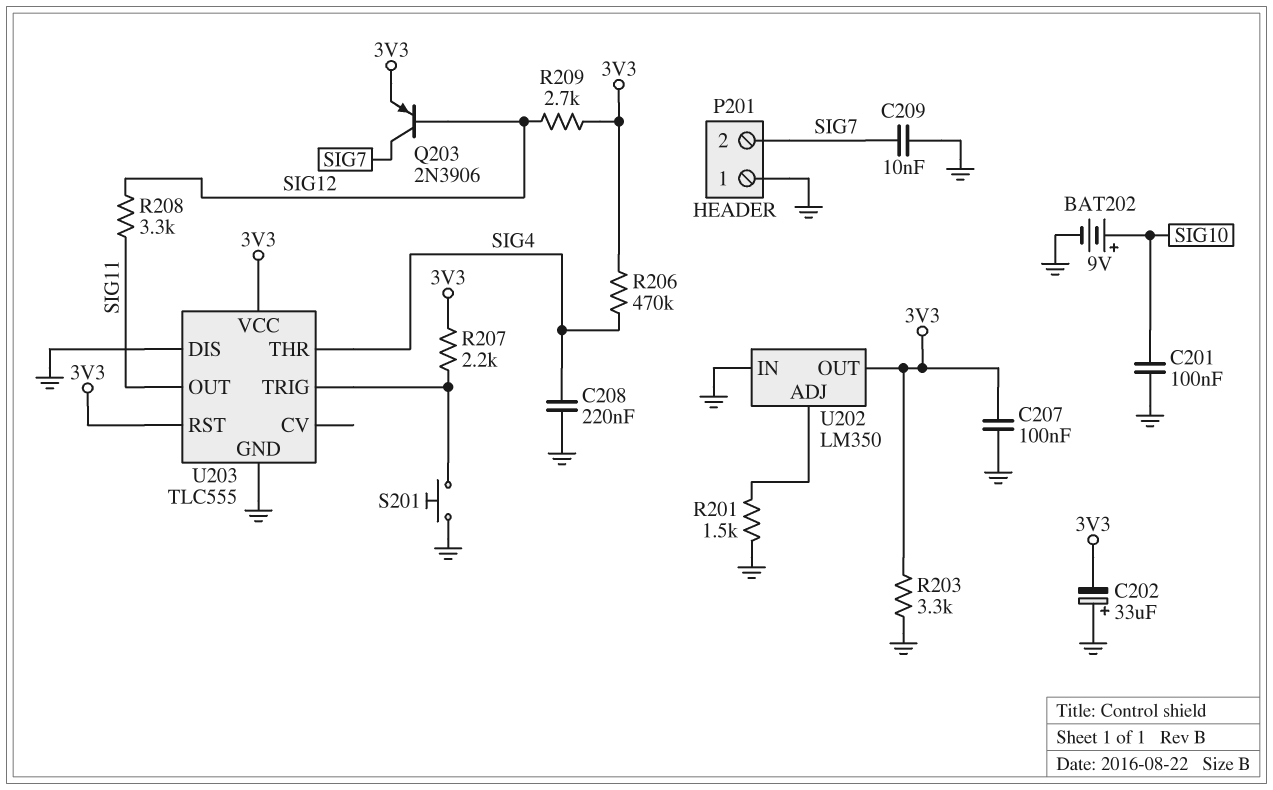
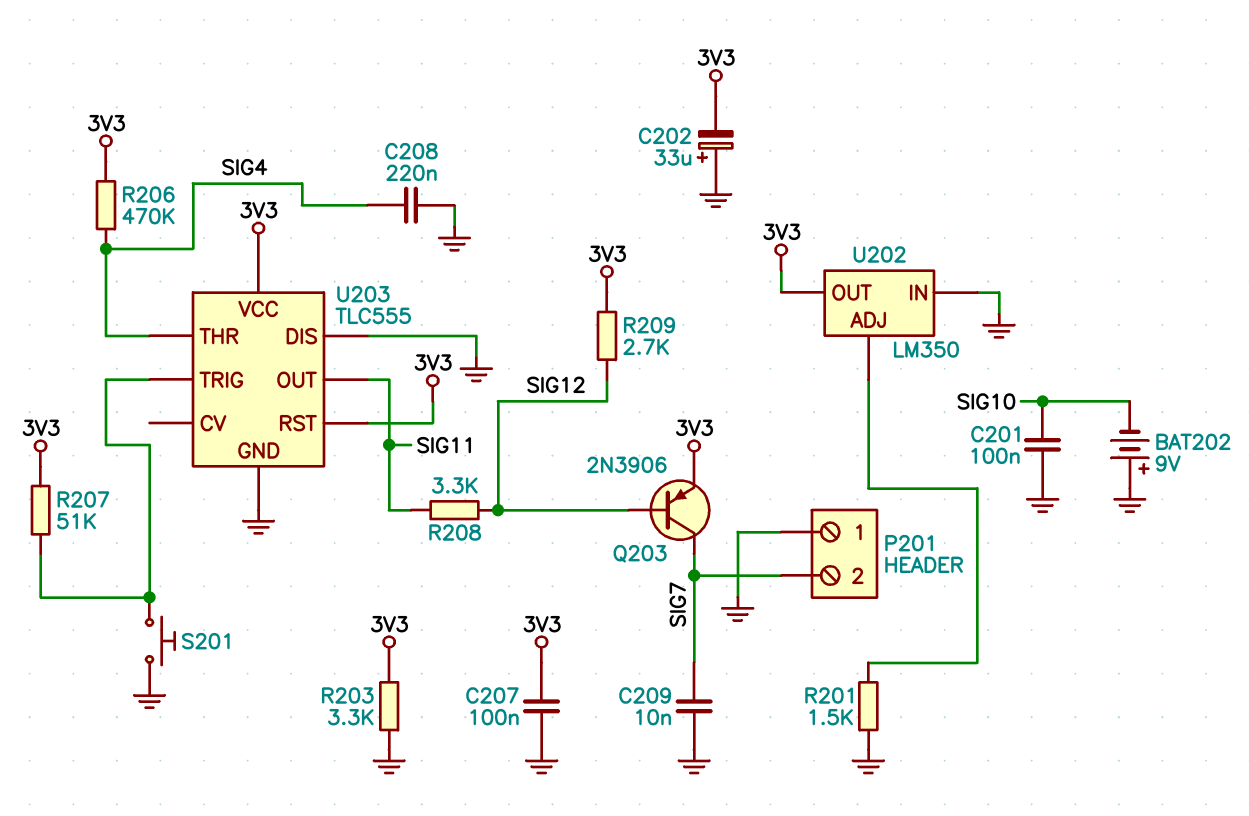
BAT202: 9V (plus SIG10, minus GND) -> 9V (plus GND, minus SIG10)
R207: 2.2k (3V3, U203/TRIG) -> 51k (3V3, U203/TRIG)

